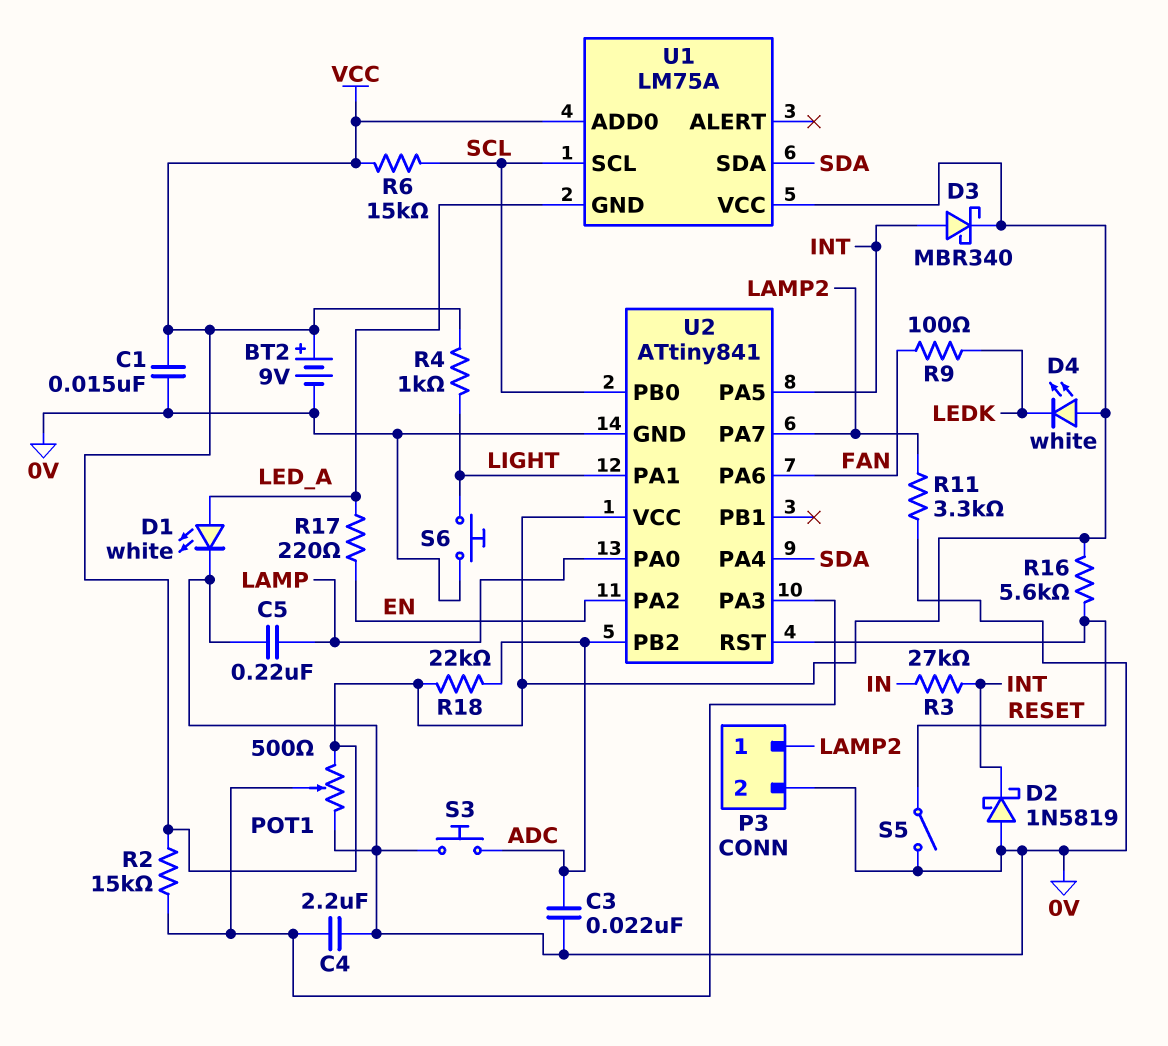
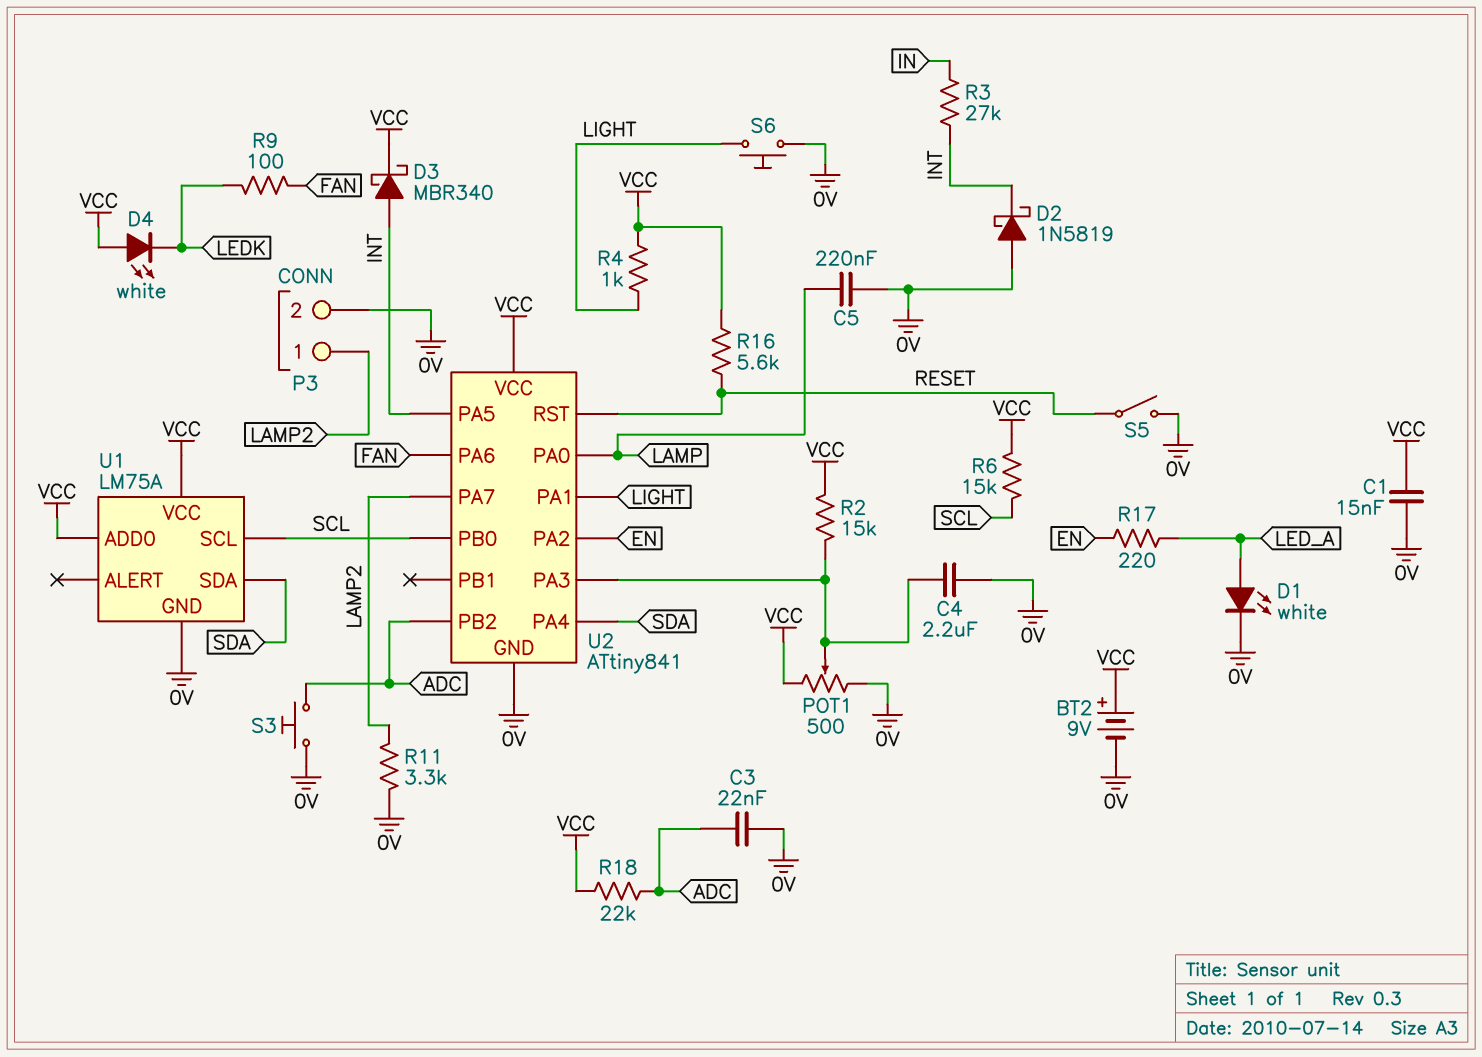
U1 pin GND: LED_A -> 0V

